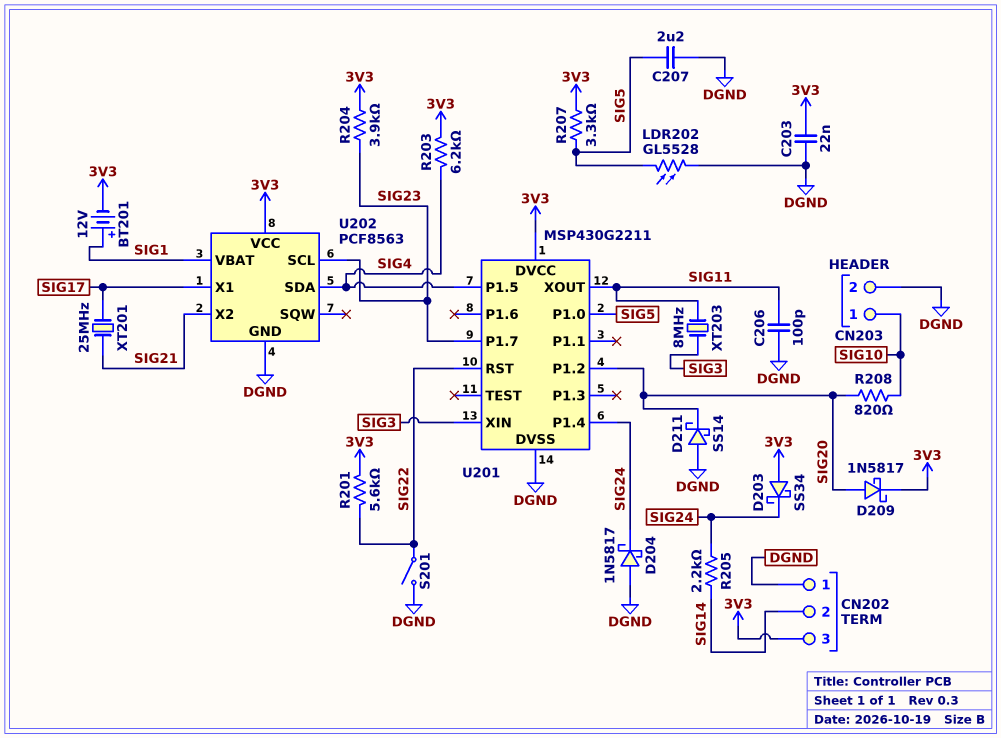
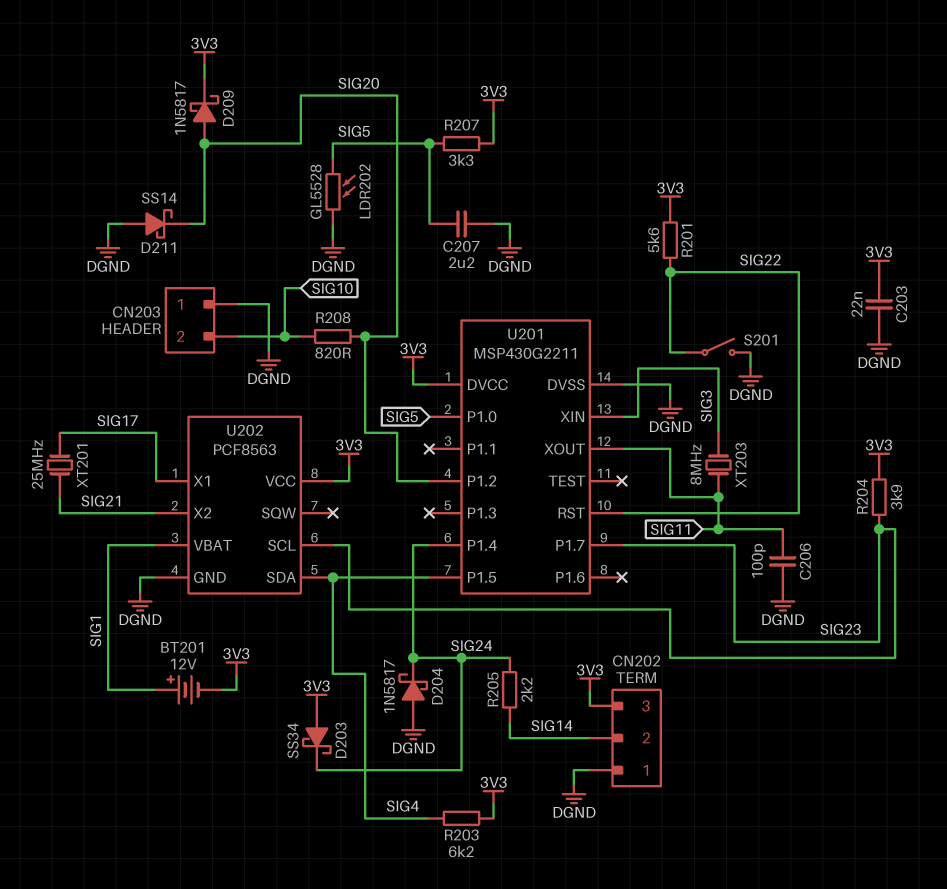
CN203 pin 1: SIG10 -> DGND
CN203 pin 2: DGND -> SIG10

